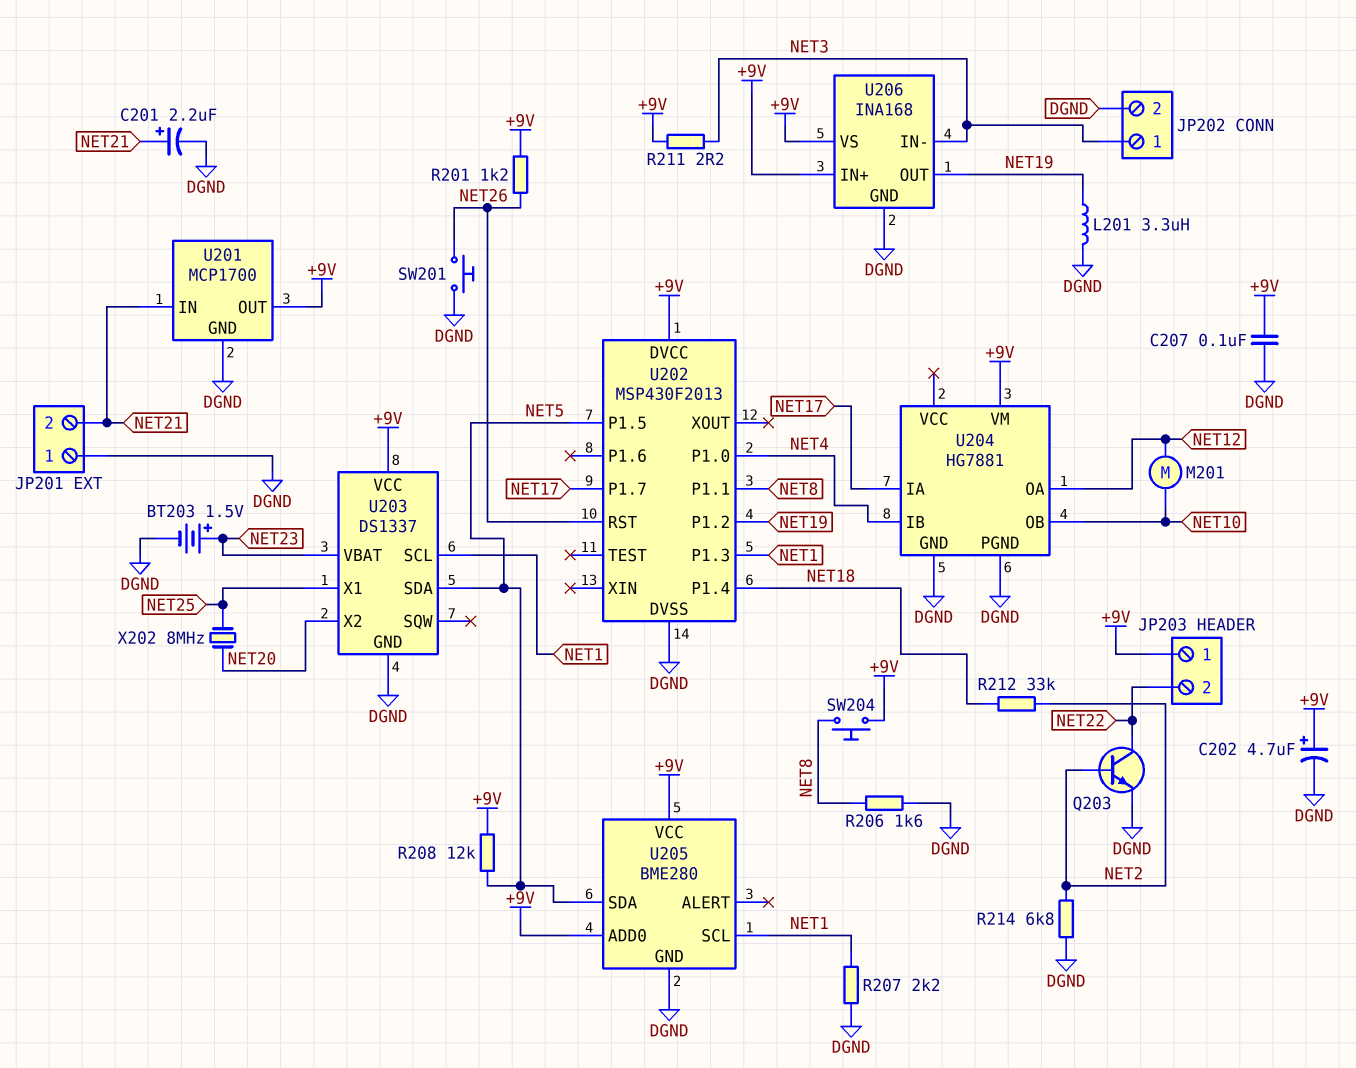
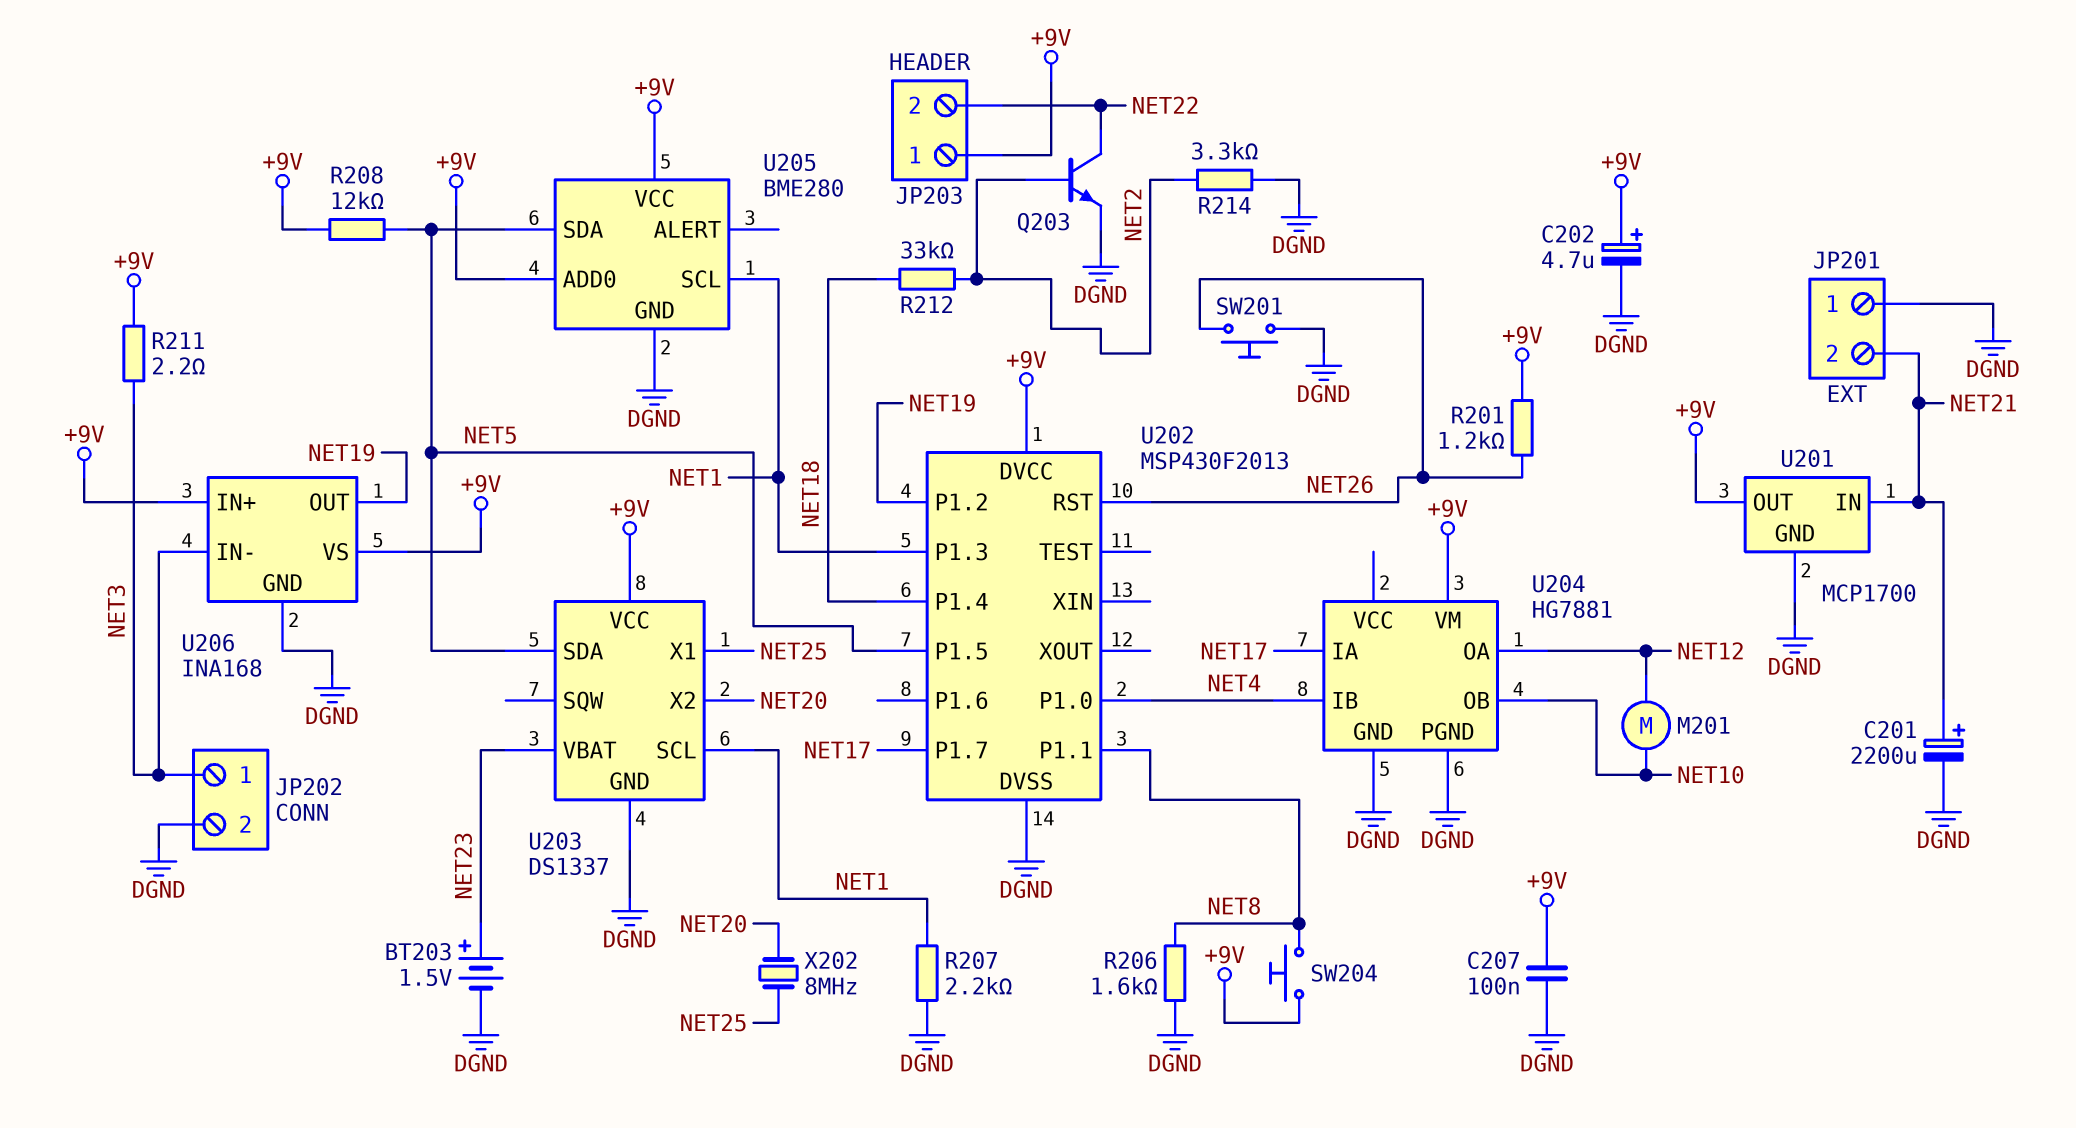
C201: 2.2uF (plus NET21, minus DGND) -> 2200uF (plus NET21, minus DGND)
L201: 3.3uH (DGND, NET19) -> none
R214: 6.8k (DGND, NET2) -> 3.3k (DGND, NET2)

